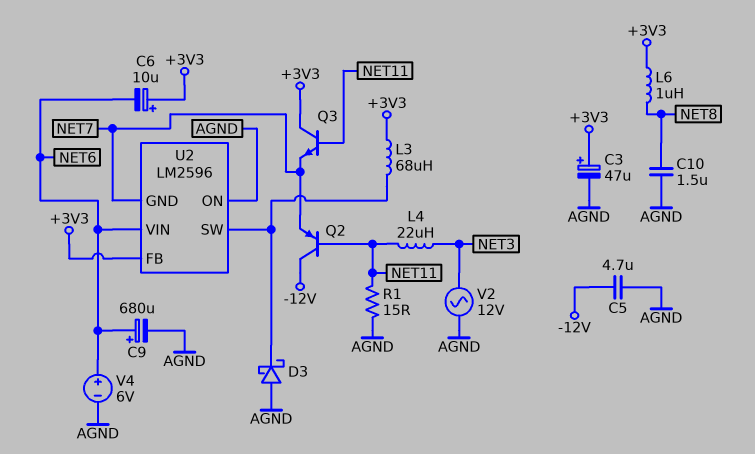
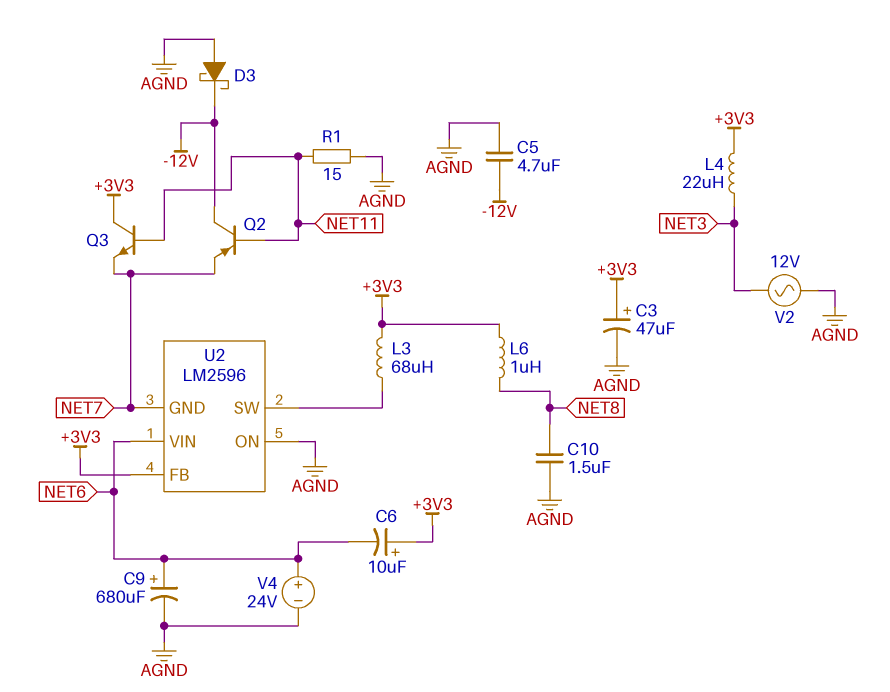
D3: schottky (A AGND, K U2/SW) -> schottky (A AGND, K -12V)
L4: 22uH (NET3, NET11) -> 22uH (+3V3, NET3)
V4: 6V (plus NET6, minus AGND) -> 24V (plus NET6, minus AGND)

